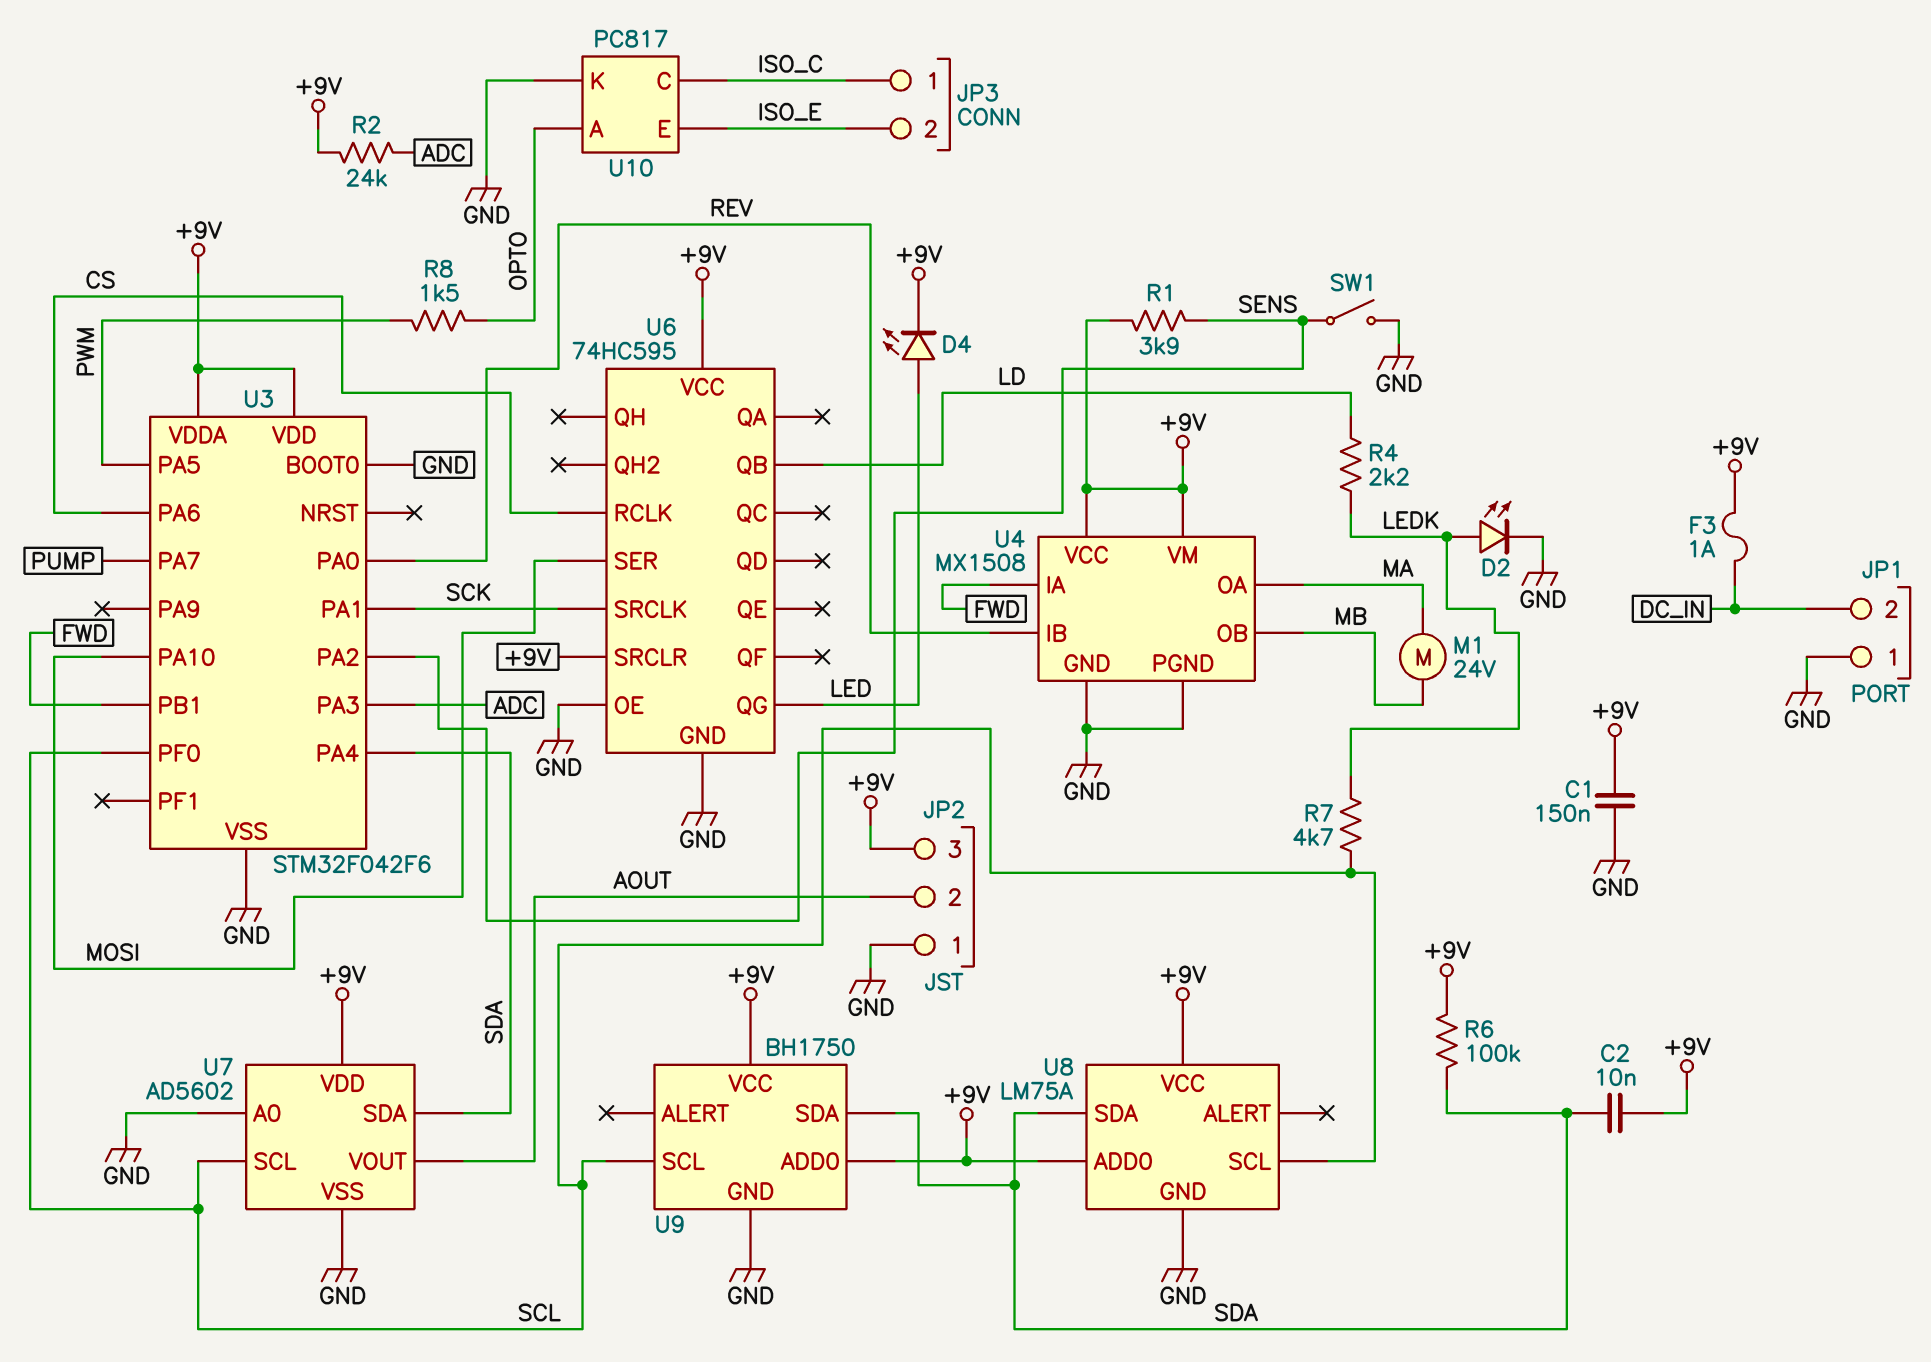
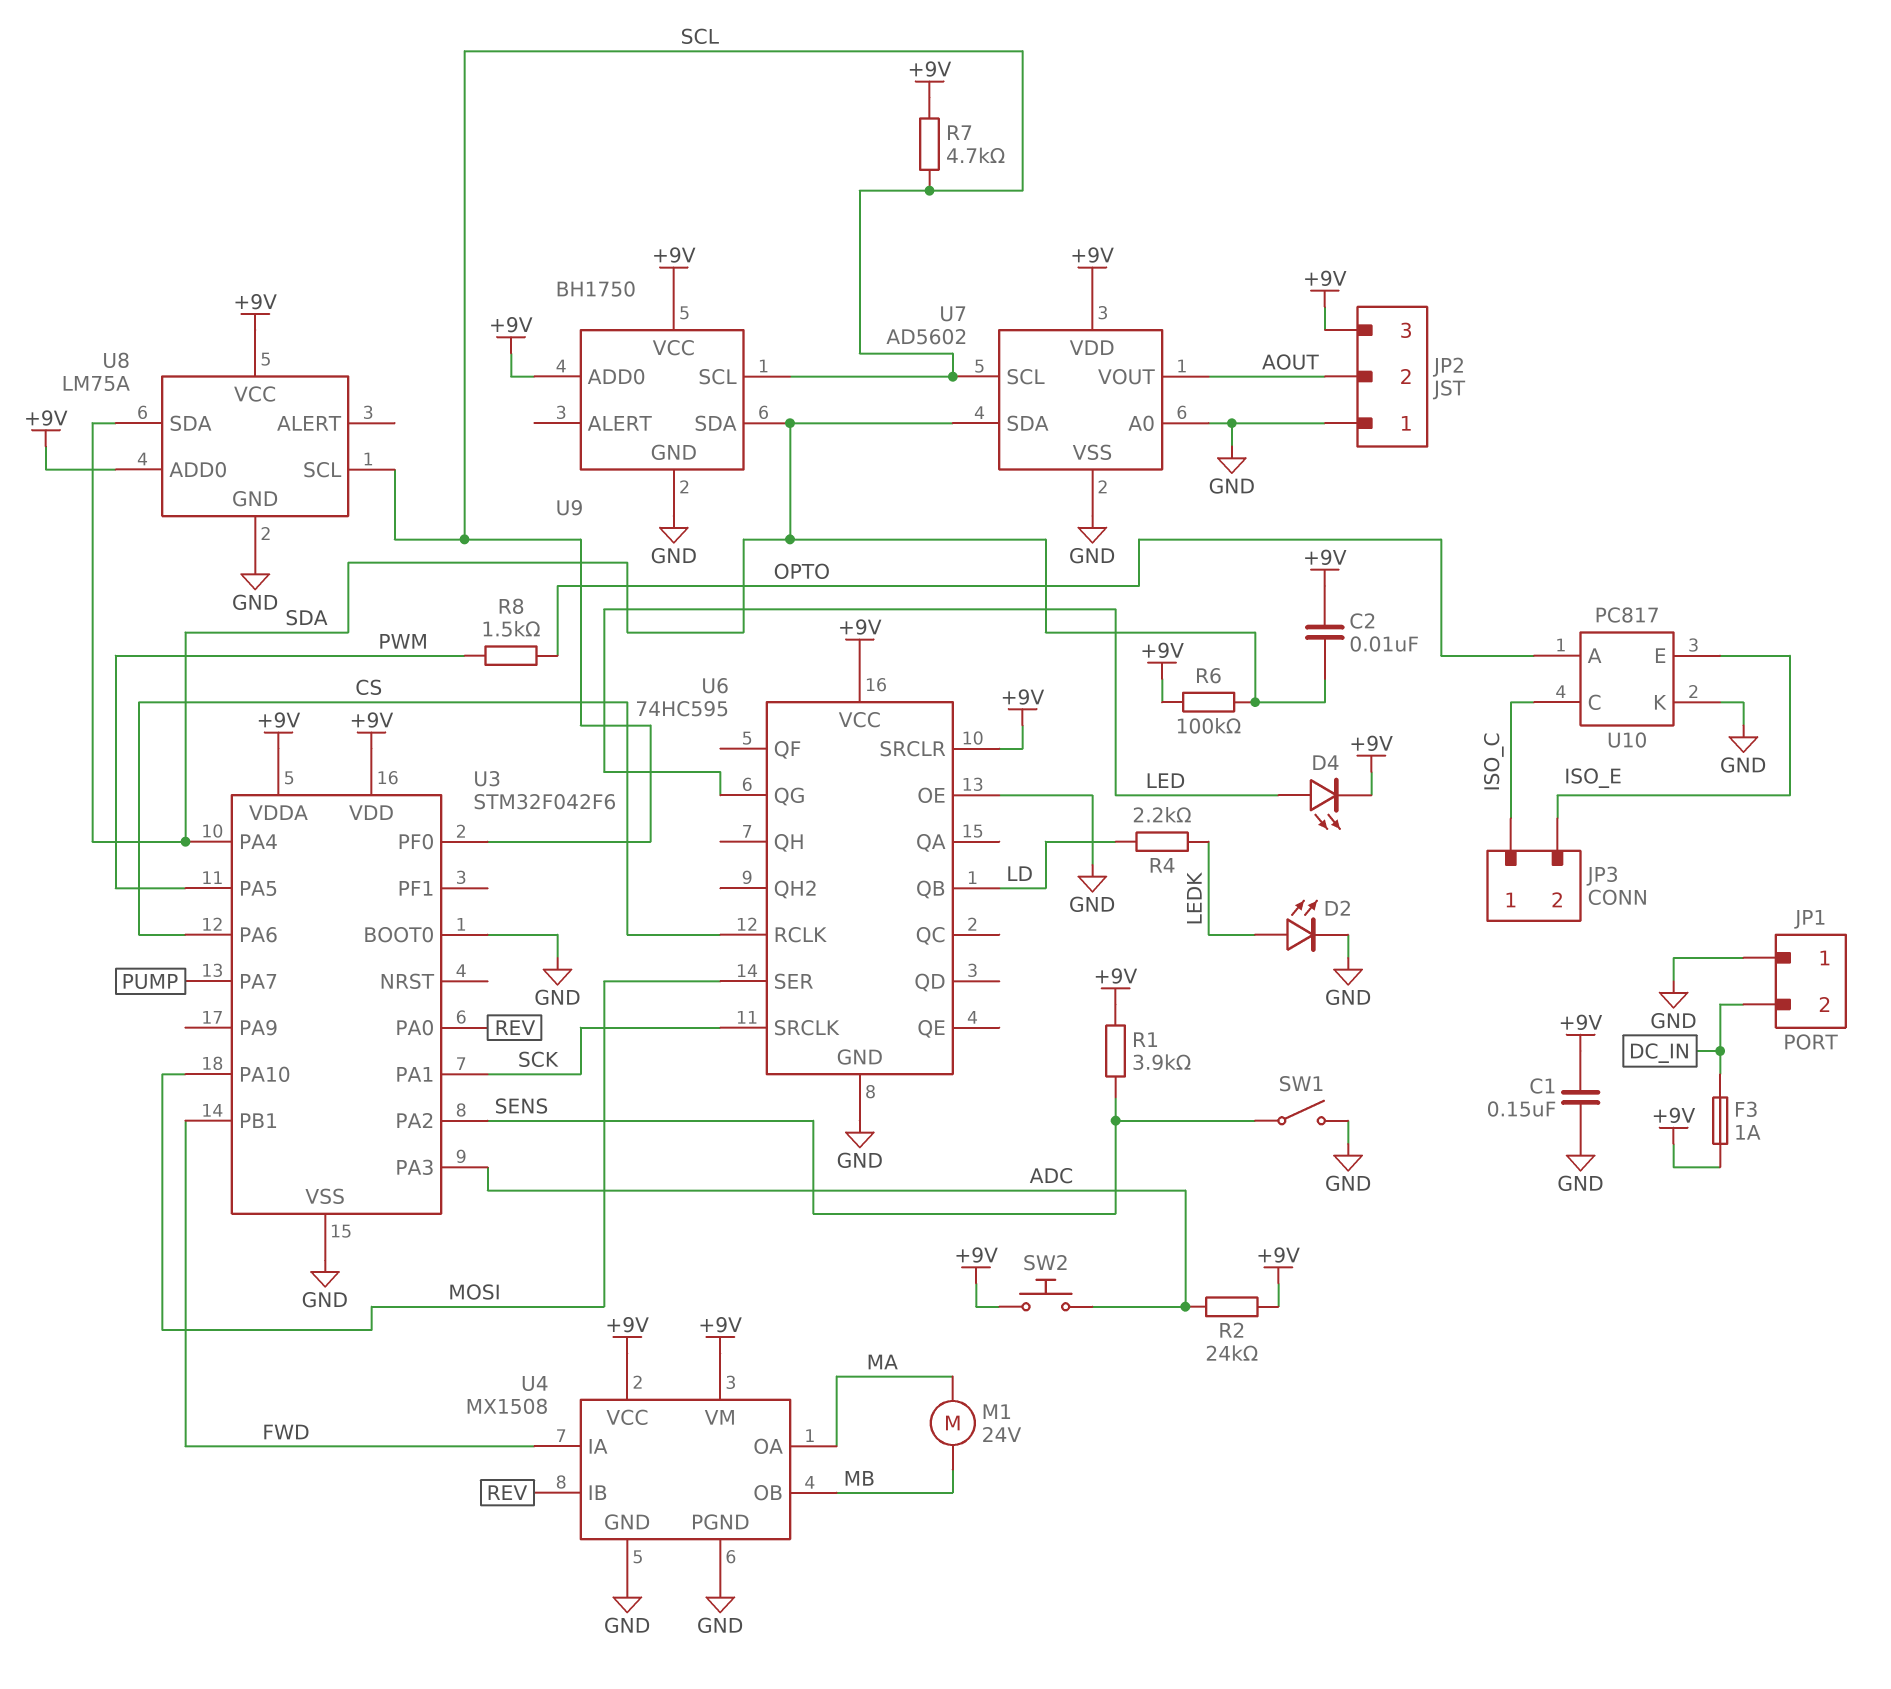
R7: 4.7k (LEDK, SCL) -> 4.7k (+9V, SCL)
SW2: none -> button (+9V, ADC)

